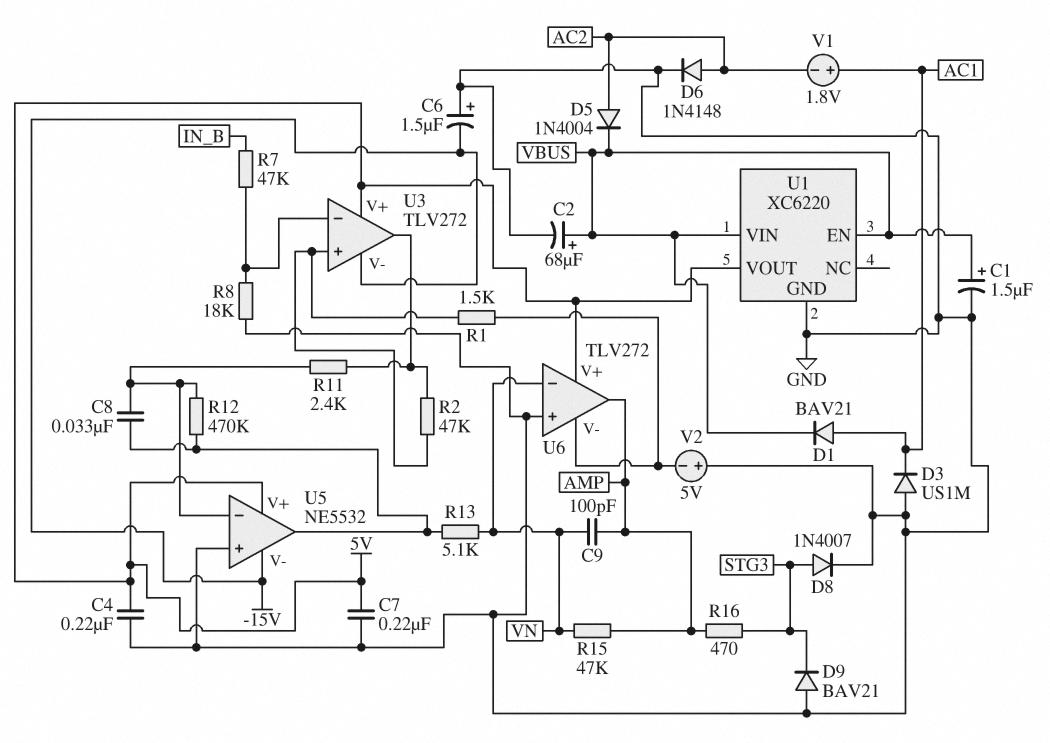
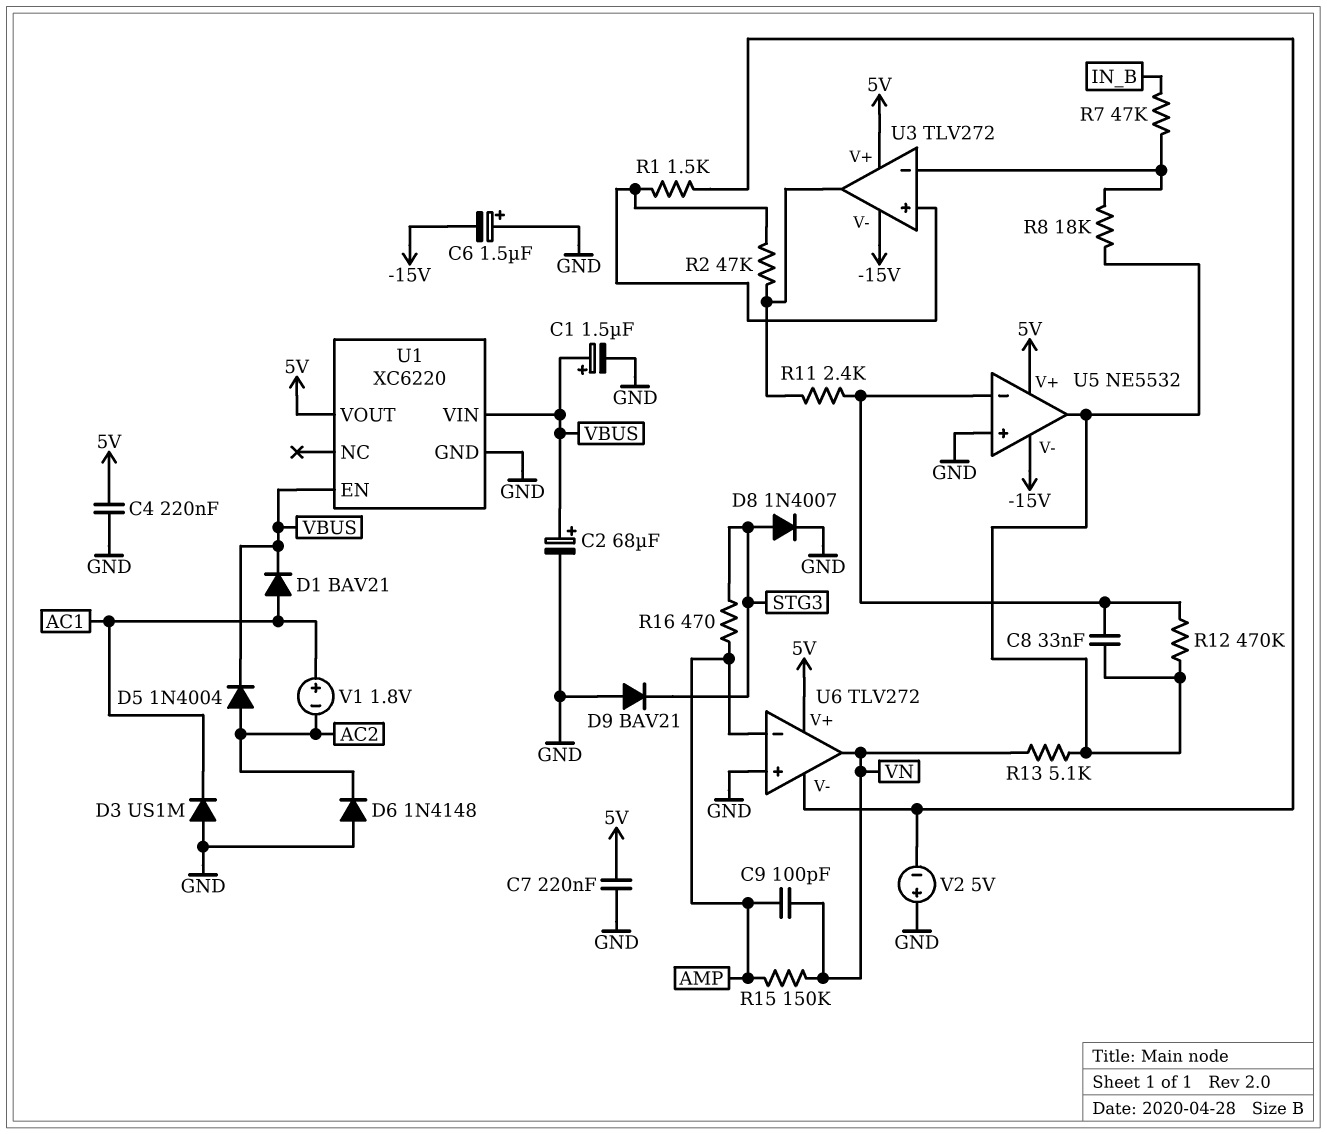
D6: diode 1N4148 (A AC2, K GND) -> diode 1N4148 (A GND, K AC2)
R8: 18k (GND, U3/in-) -> 18k (U3/in-, U5/out)
R15: 47k (AMP, VN) -> 150k (AMP, VN)
U6 pin in-: VN -> AMP
U6 pin out: AMP -> VN

